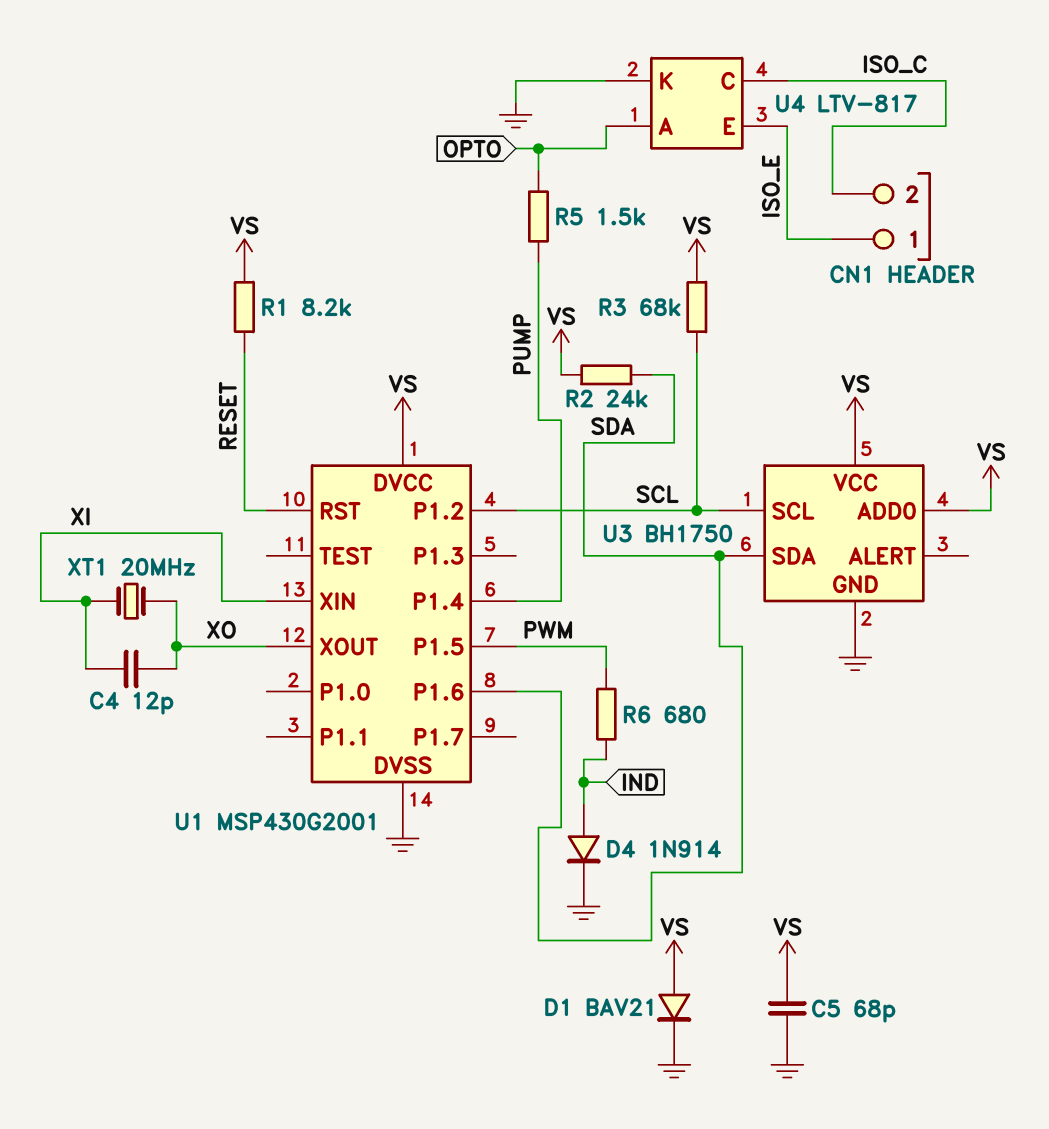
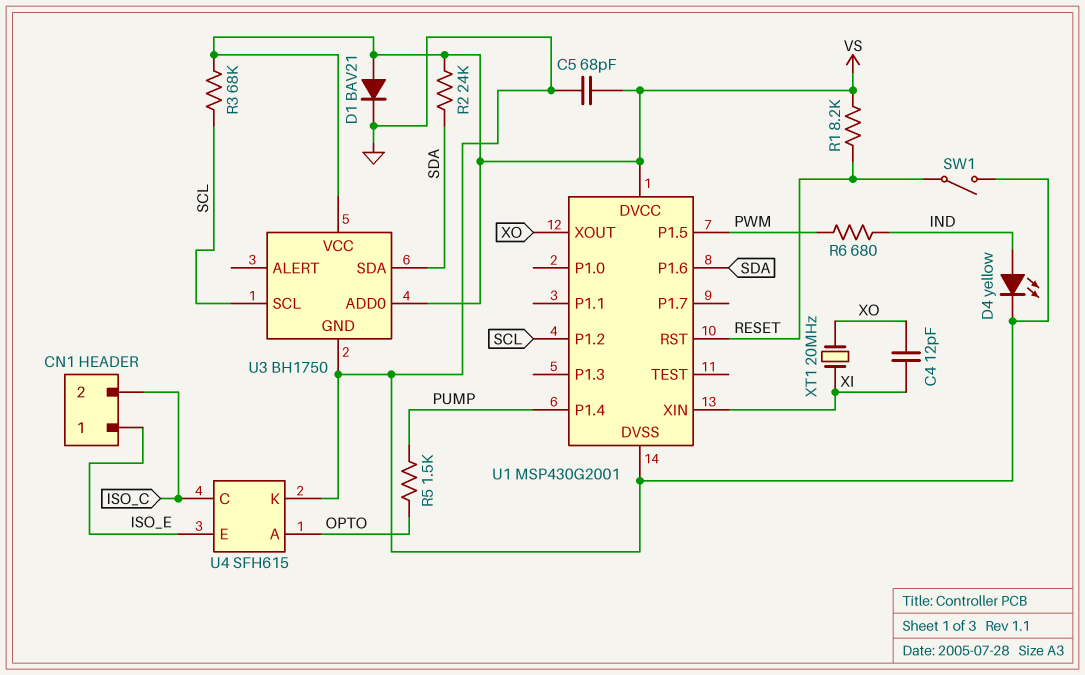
D4: diode 1N914 (A IND, K GND) -> LED yellow (A IND, K GND)
SW1: none -> switch (GND, RESET)
U4: LTV-817 -> SFH615

